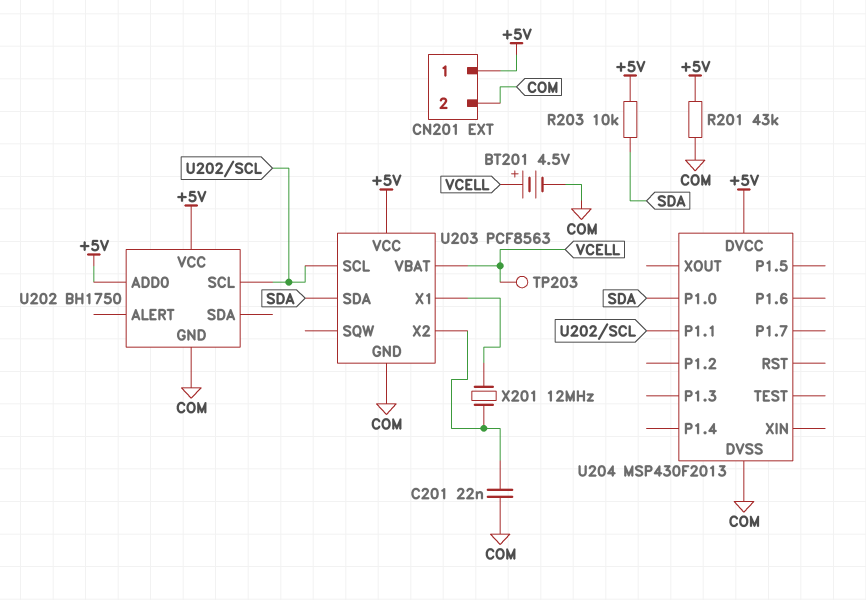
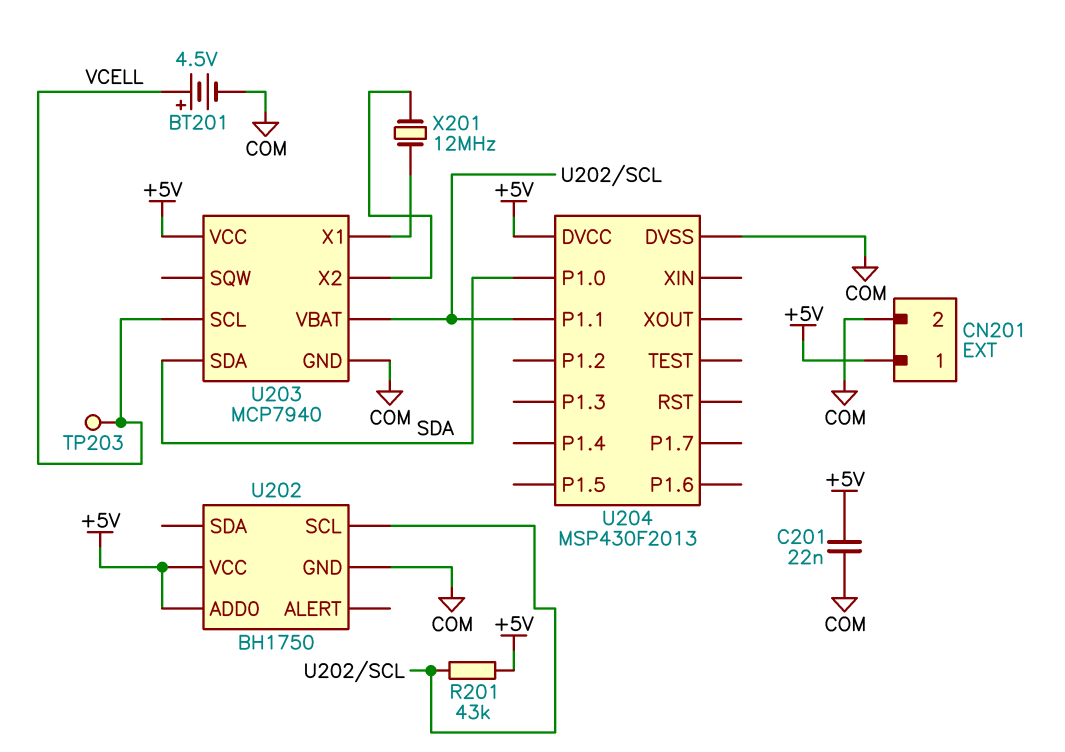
C201: 22nF (COM, U203/X2) -> 22nF (+5V, COM)
R201: 43k (+5V, COM) -> 43k (+5V, U202/SCL)
R203: 10k (+5V, SDA) -> none
U203: PCF8563 -> MCP7940
U203 pin SCL: U202/SCL -> VCELL
U203 pin VBAT: VCELL -> U202/SCL

